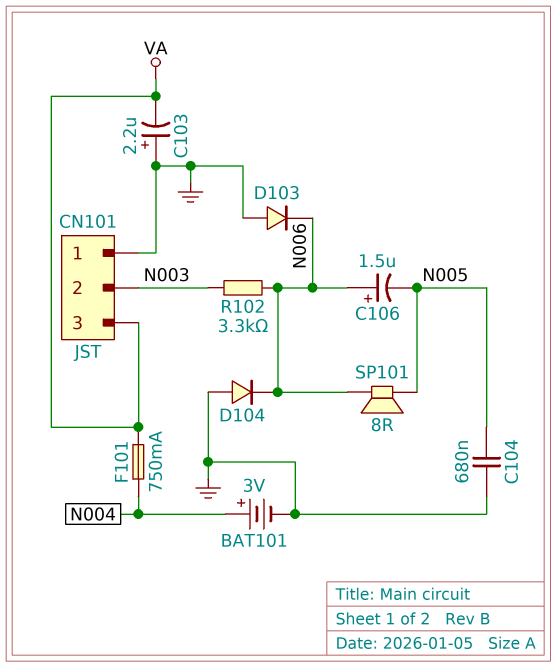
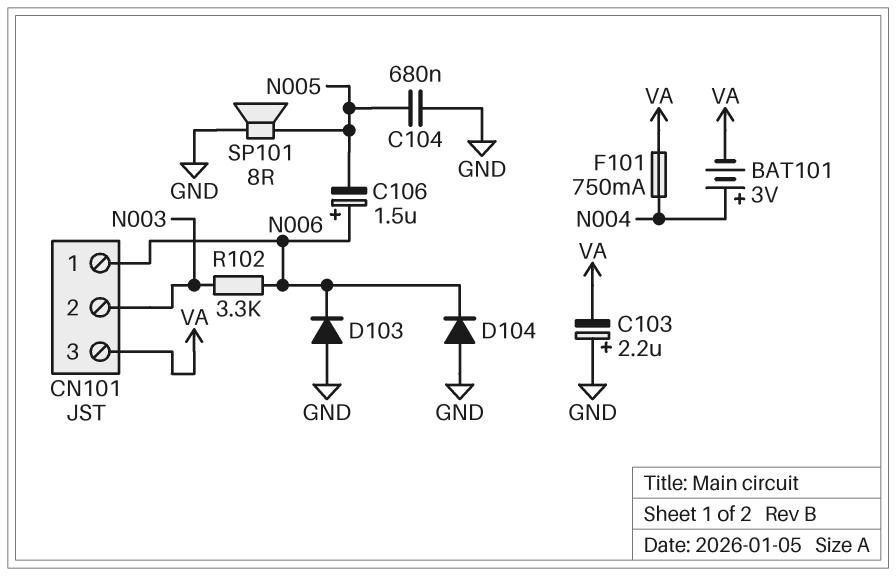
BAT101: 3V (plus N004, minus GND) -> 3V (plus N004, minus VA)
CN101 pin 1: GND -> N006
SP101: speaker 8R (N005, N006) -> speaker 8R (GND, N005)

